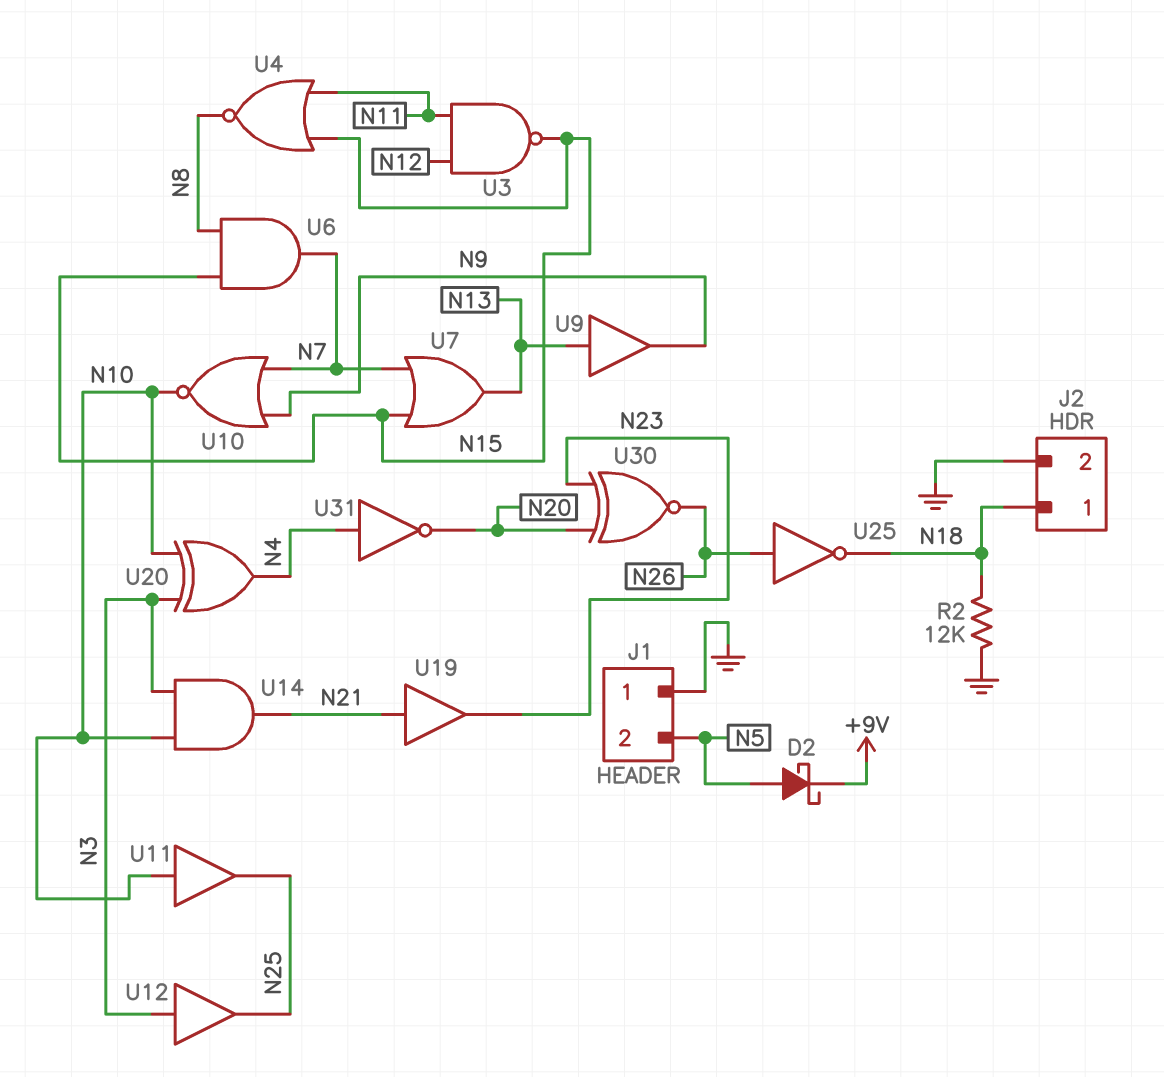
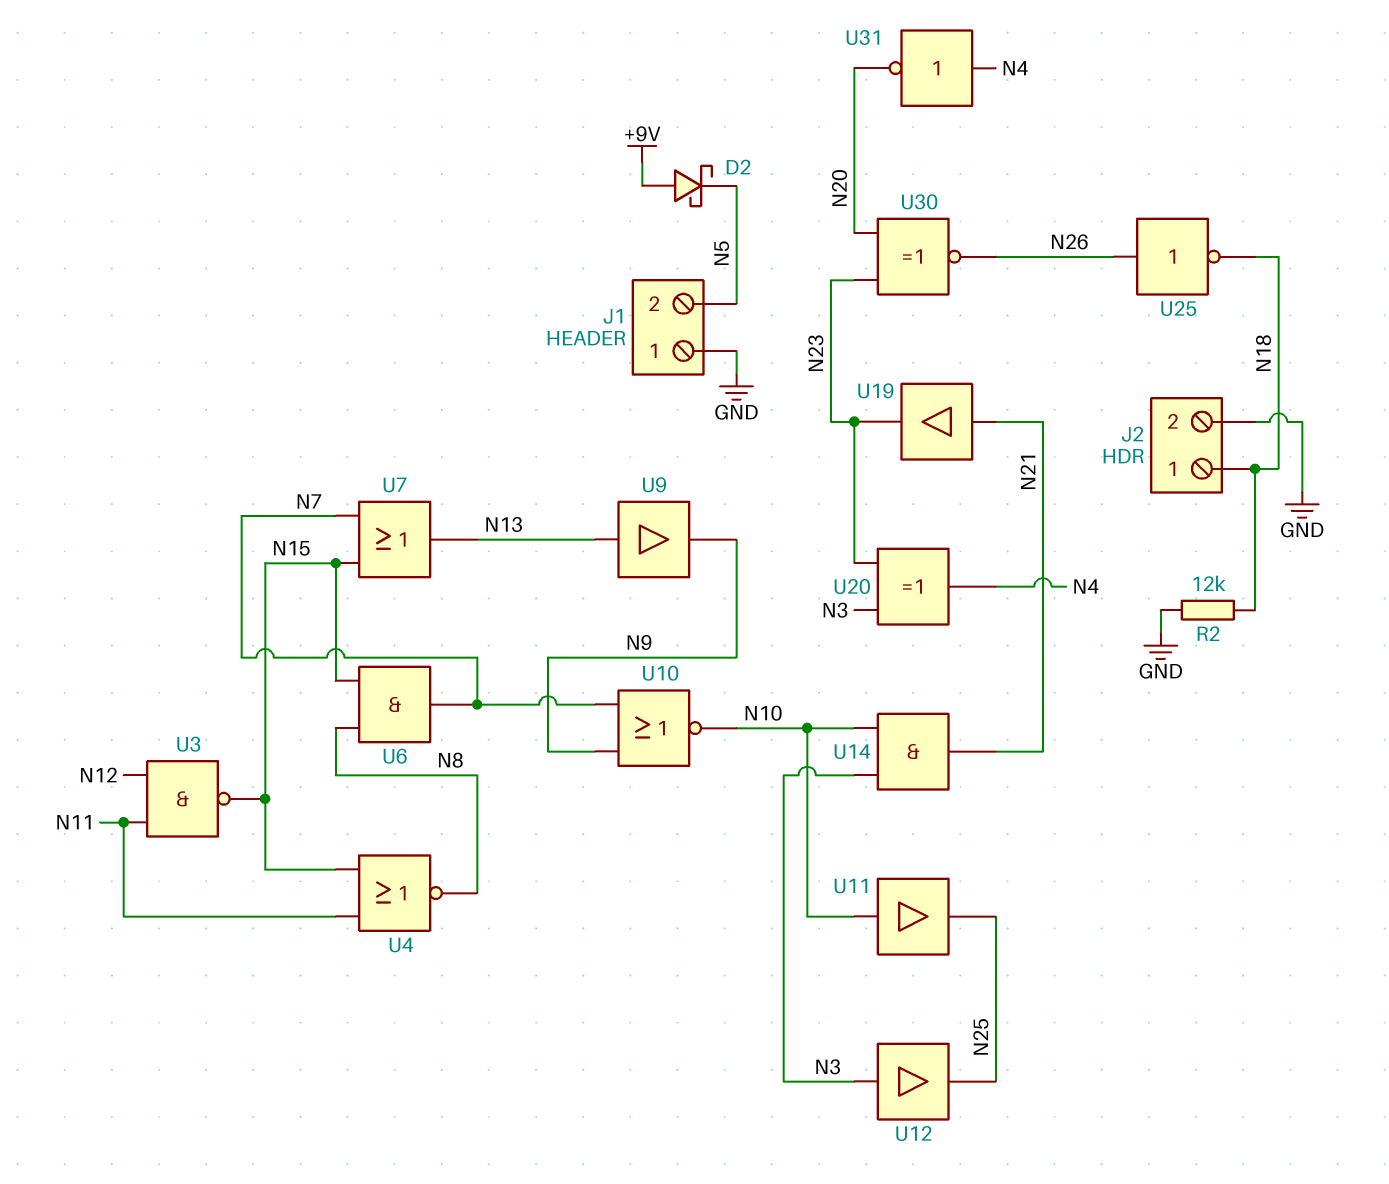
D2: schottky (A N5, K +9V) -> schottky (A +9V, K N5)
U20: XOR (in N3, in N10, out N4) -> XOR (in N3, in N23, out N4)

